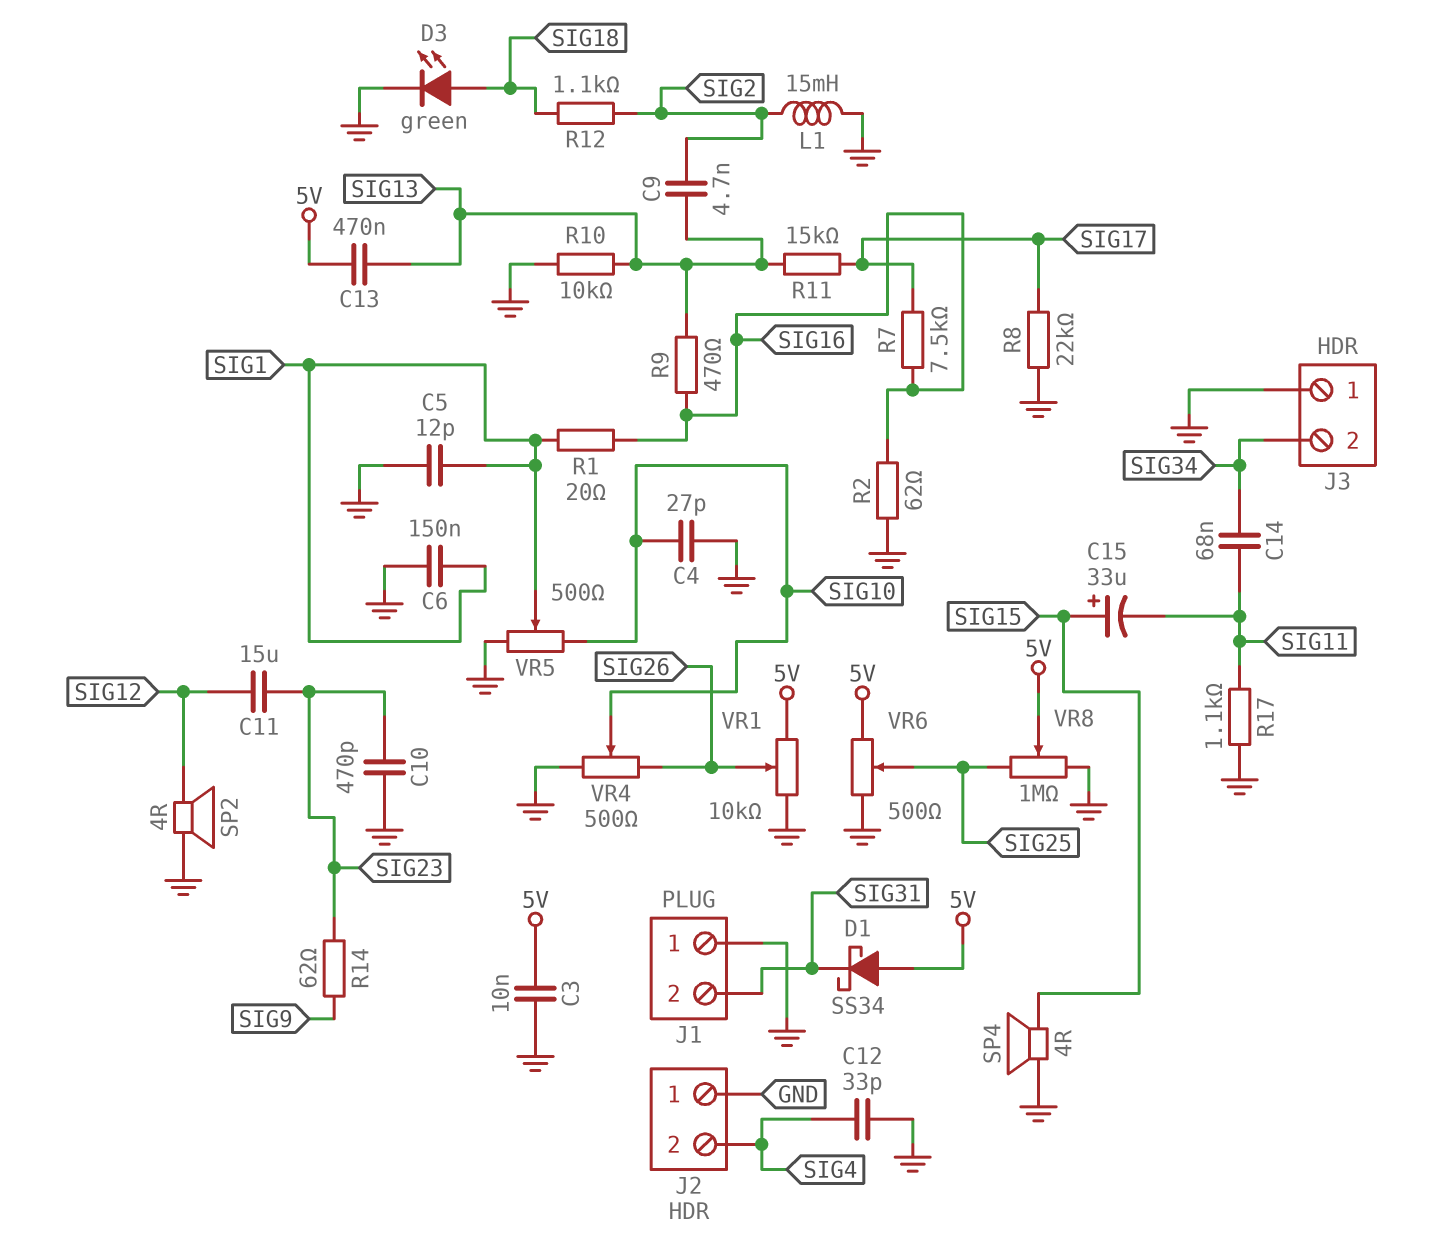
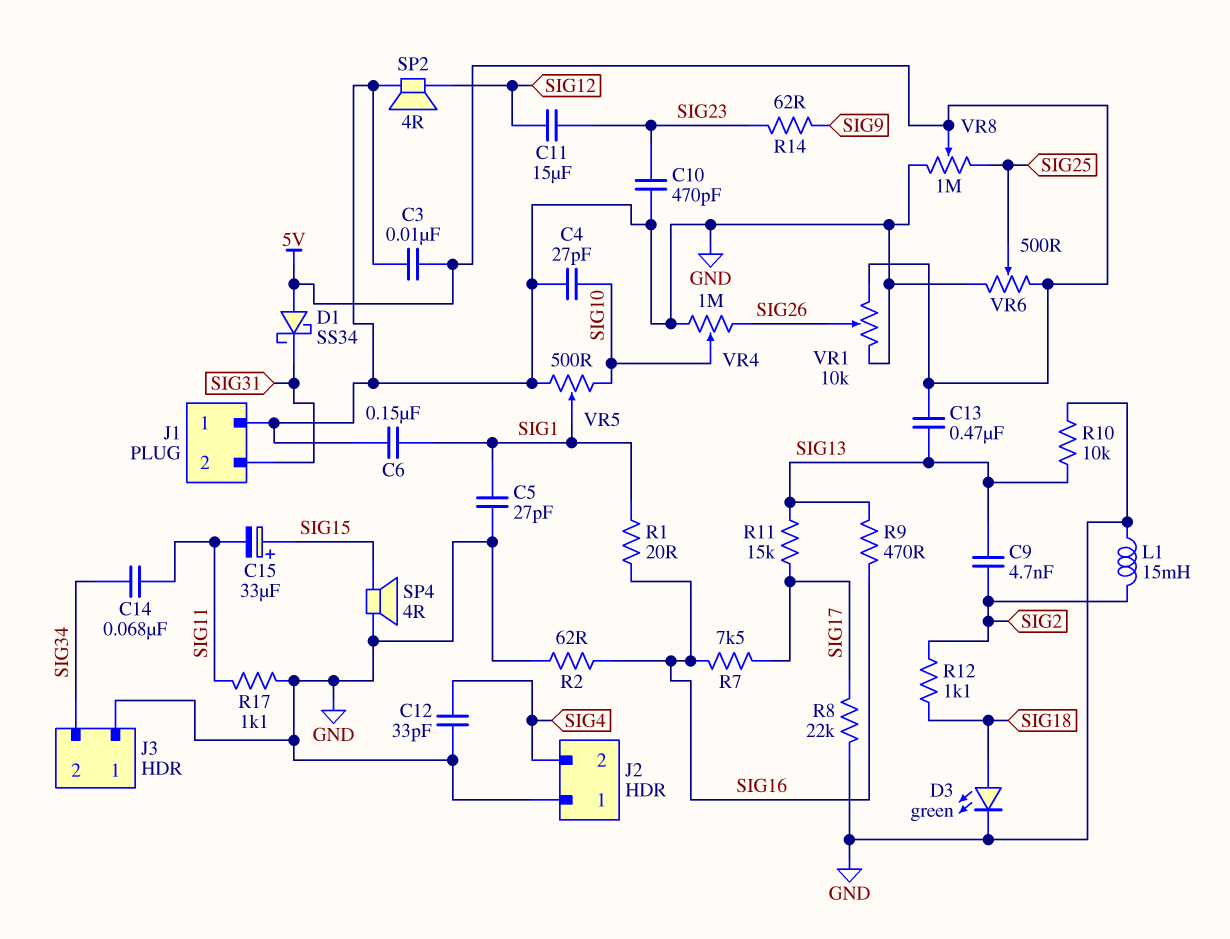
C5: 12pF (GND, SIG1) -> 27pF (GND, SIG1)
VR4: 500 (GND, SIG26, wiper SIG10) -> 1M (GND, SIG26, wiper SIG10)

